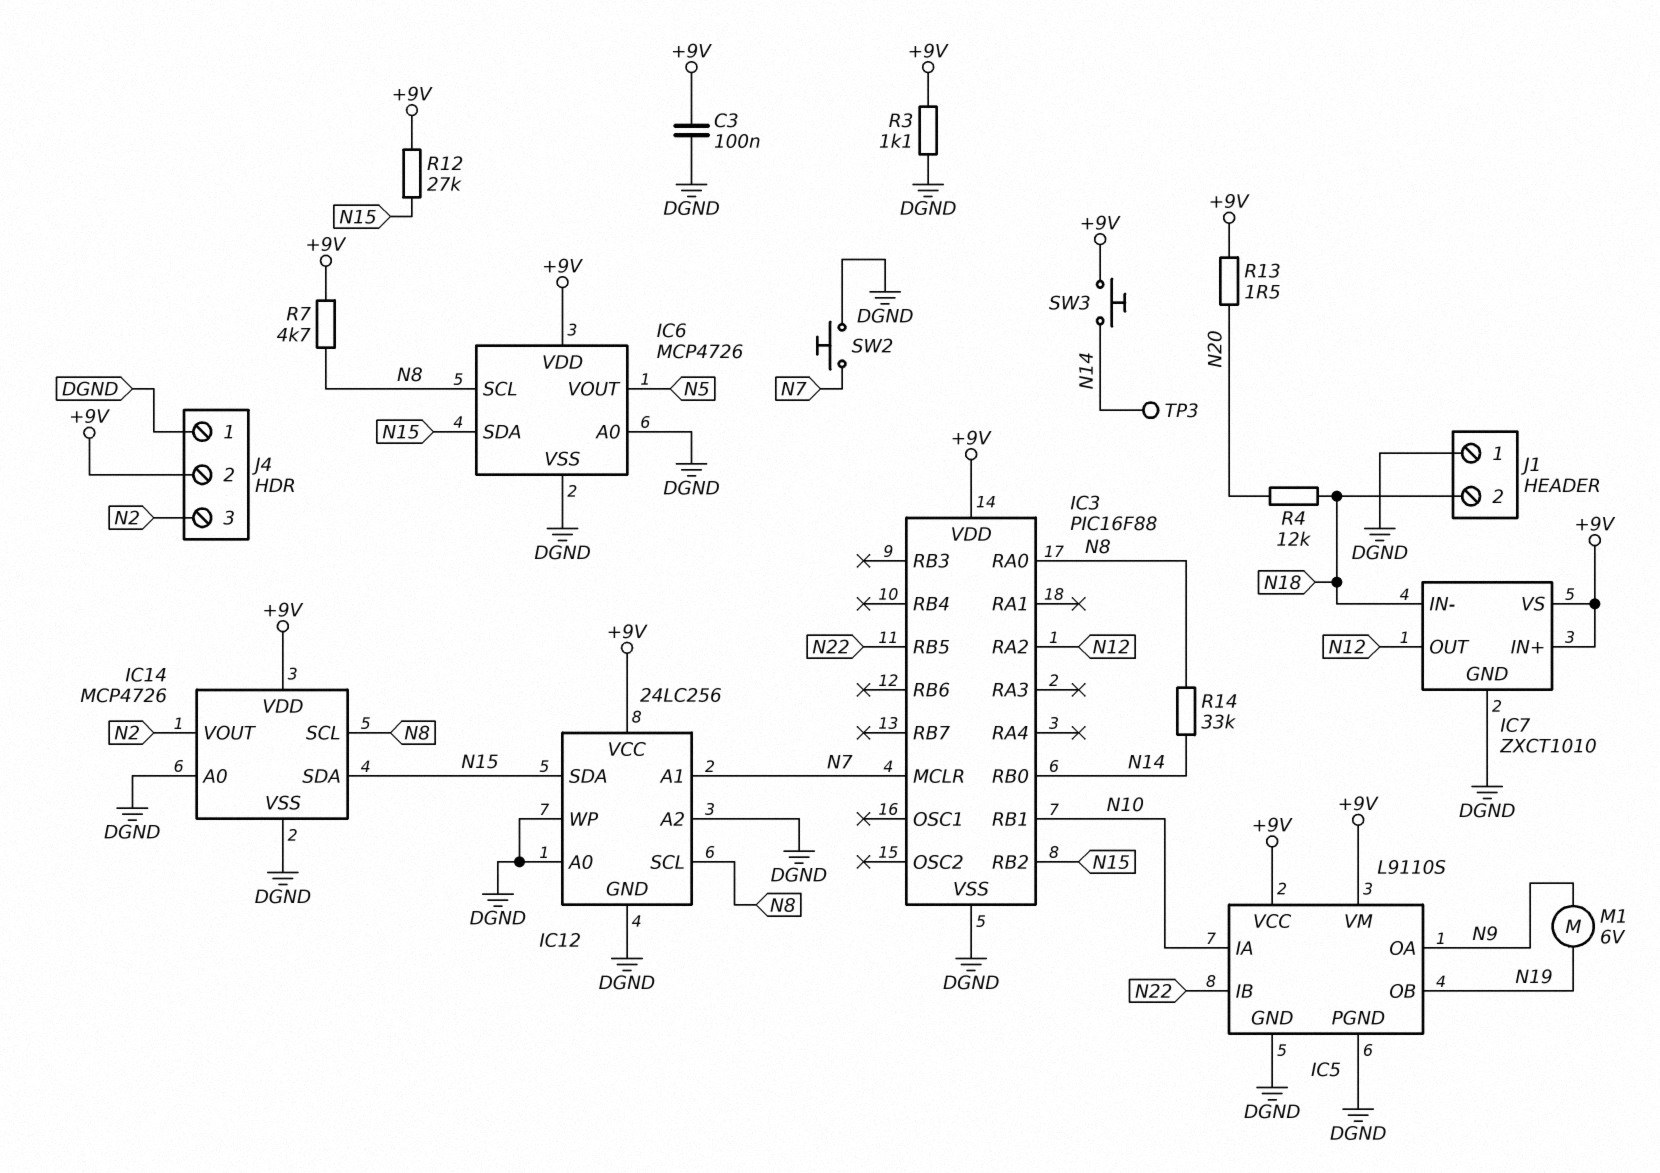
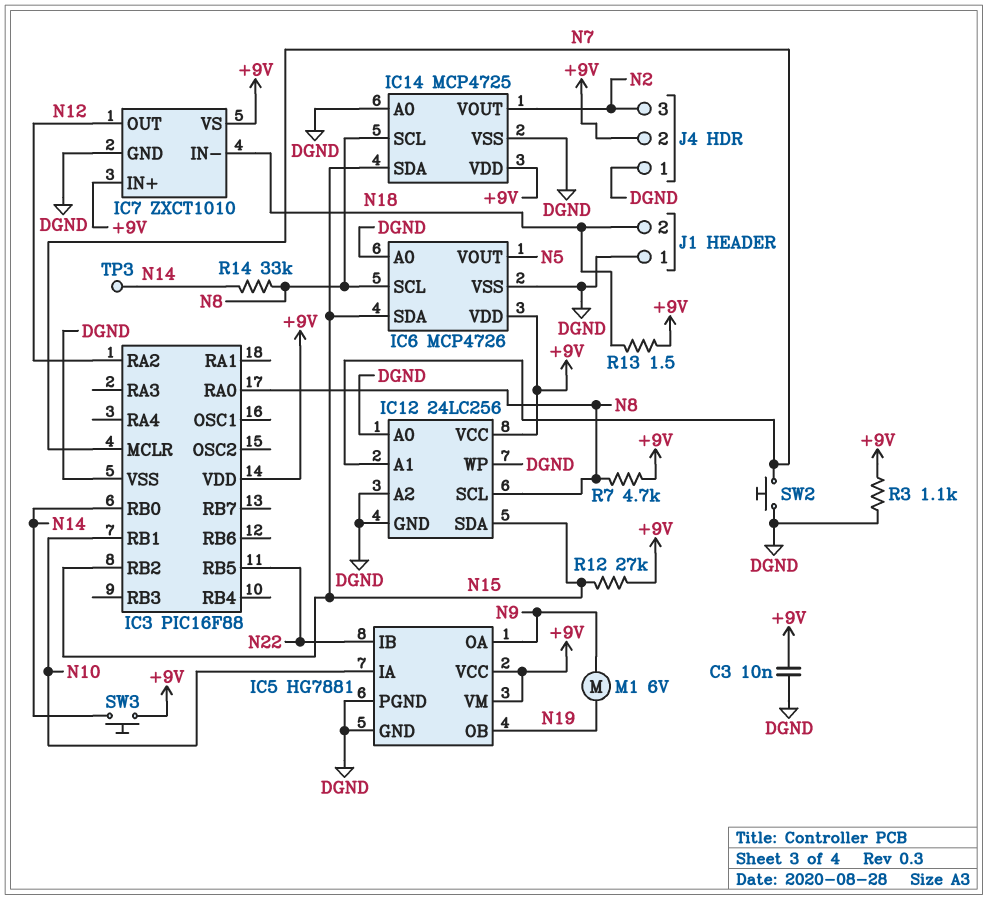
C3: 100nF (+9V, DGND) -> 10nF (+9V, DGND)
IC5: L9110S -> HG7881
IC14: MCP4726 -> MCP4725
R4: 12k (N18, N20) -> none
R13: 1.5 (+9V, N20) -> 1.5 (+9V, N18)

